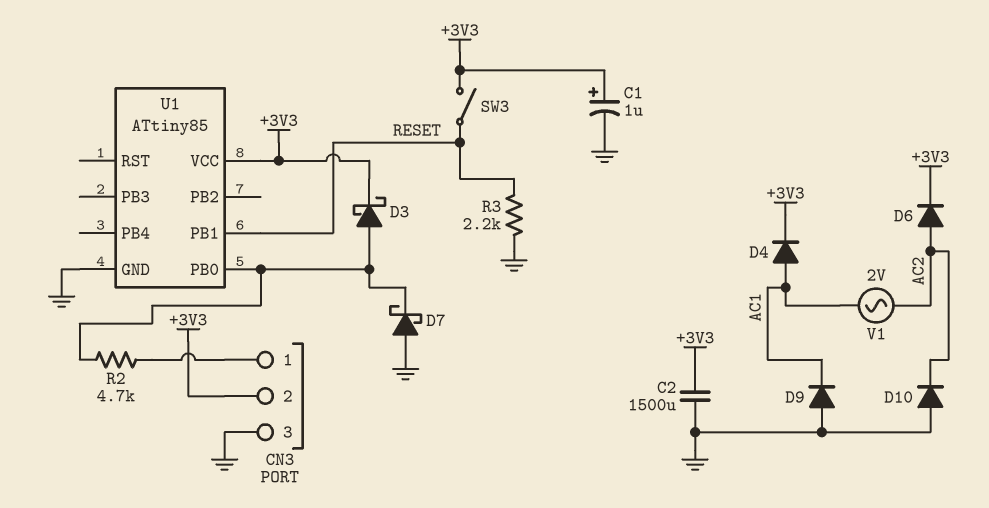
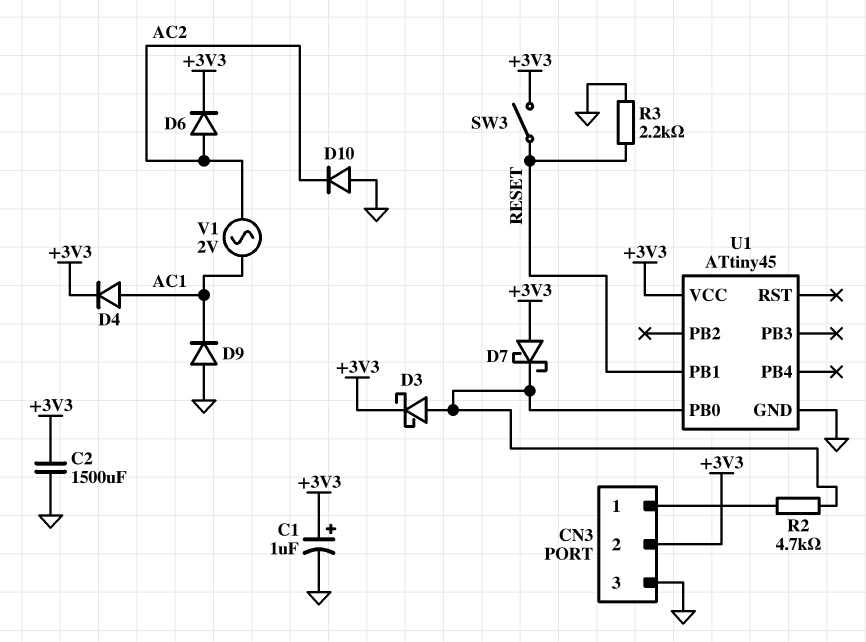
D7: schottky (A GND, K U1/PB0) -> schottky (A +3V3, K U1/PB0)
U1: ATtiny85 -> ATtiny45

